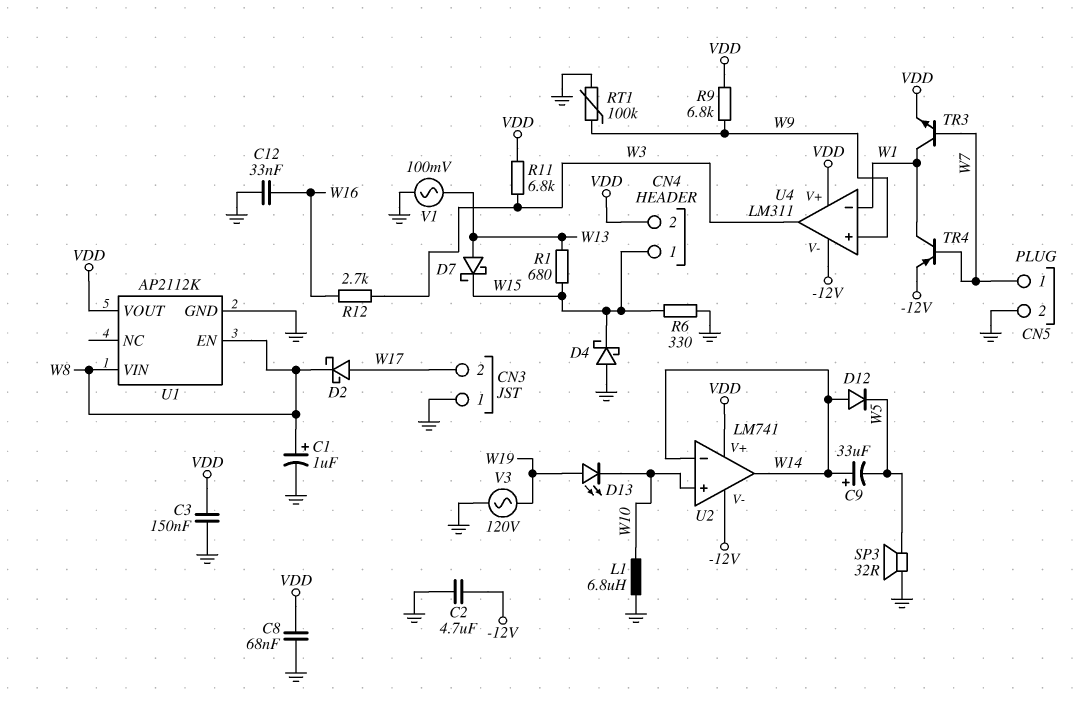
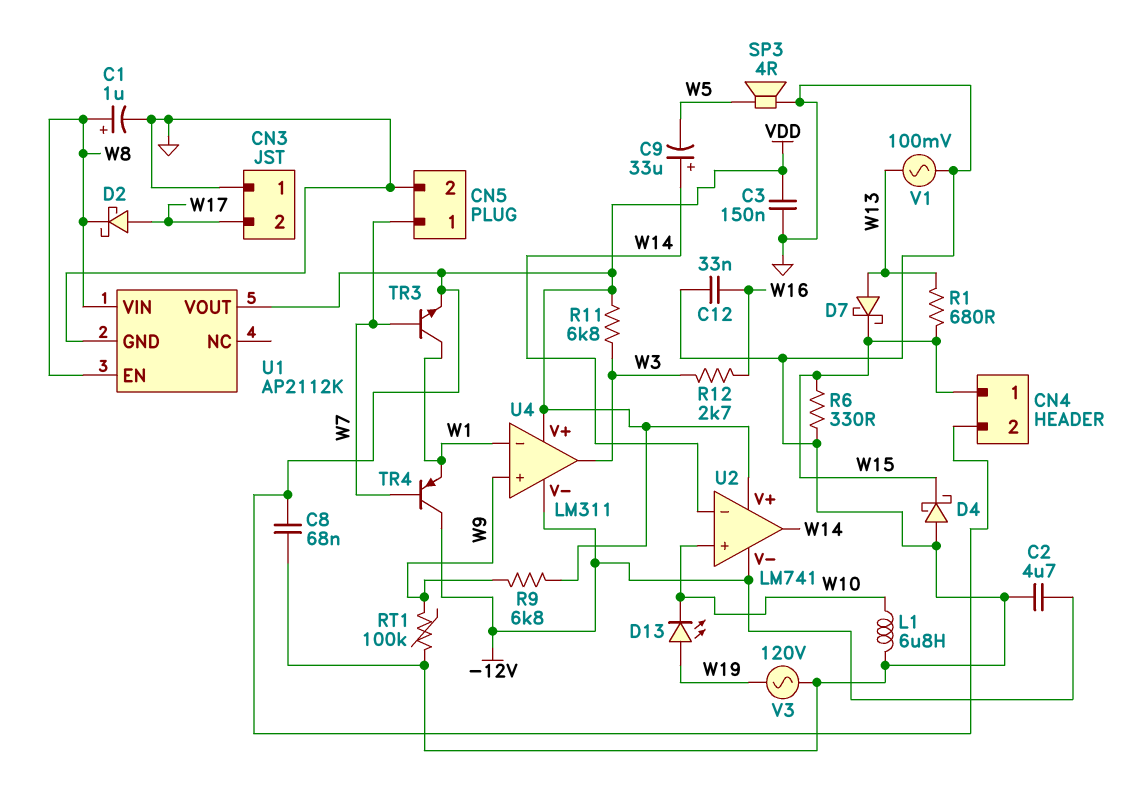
D12: diode (A W14, K W5) -> none
SP3: speaker 32R (GND, W5) -> speaker 4R (GND, W5)
TR4: PNP (B W7, C W1, E -12V) -> PNP (B W7, C -12V, E W1)

